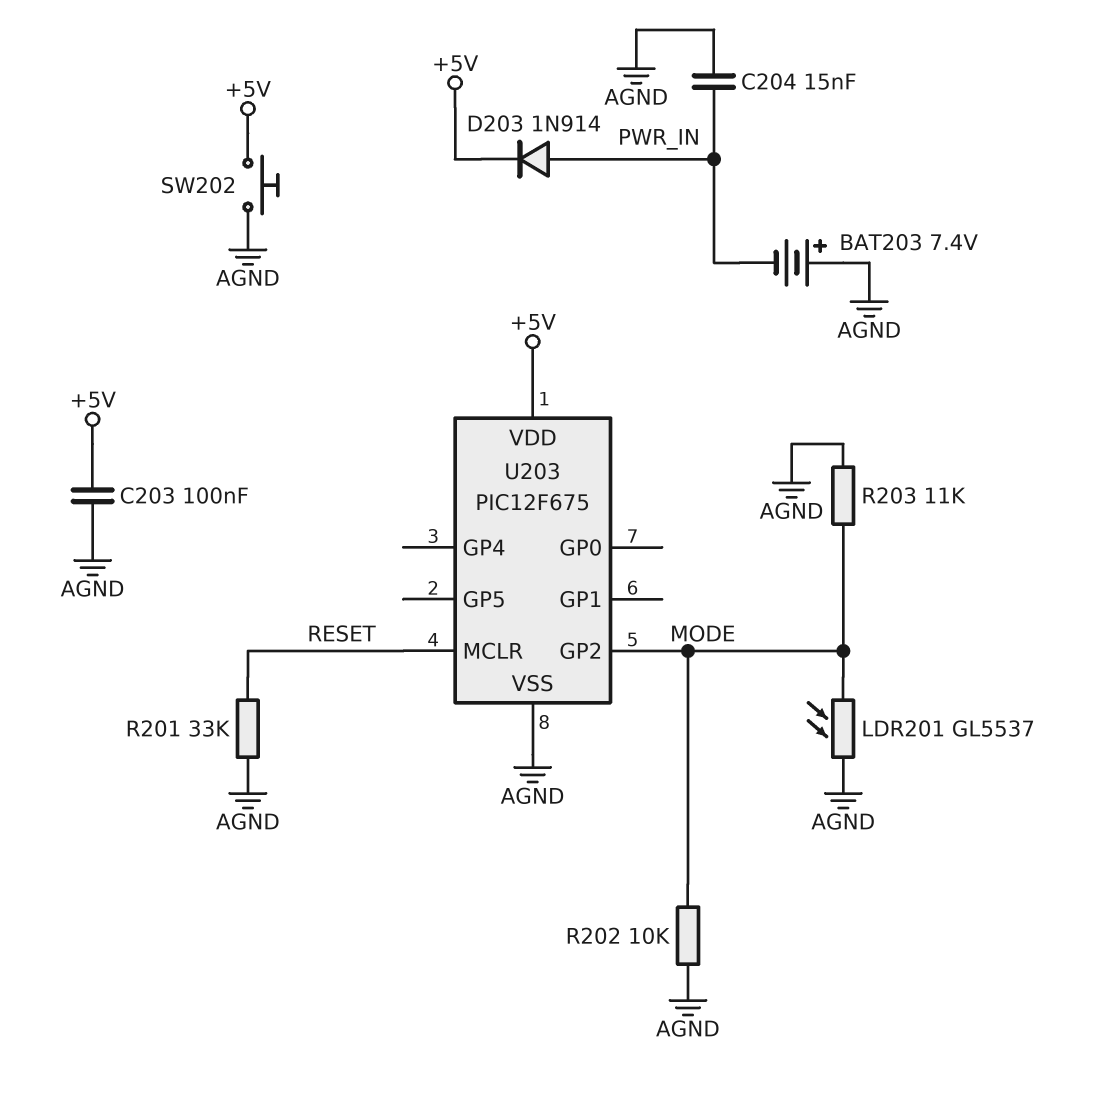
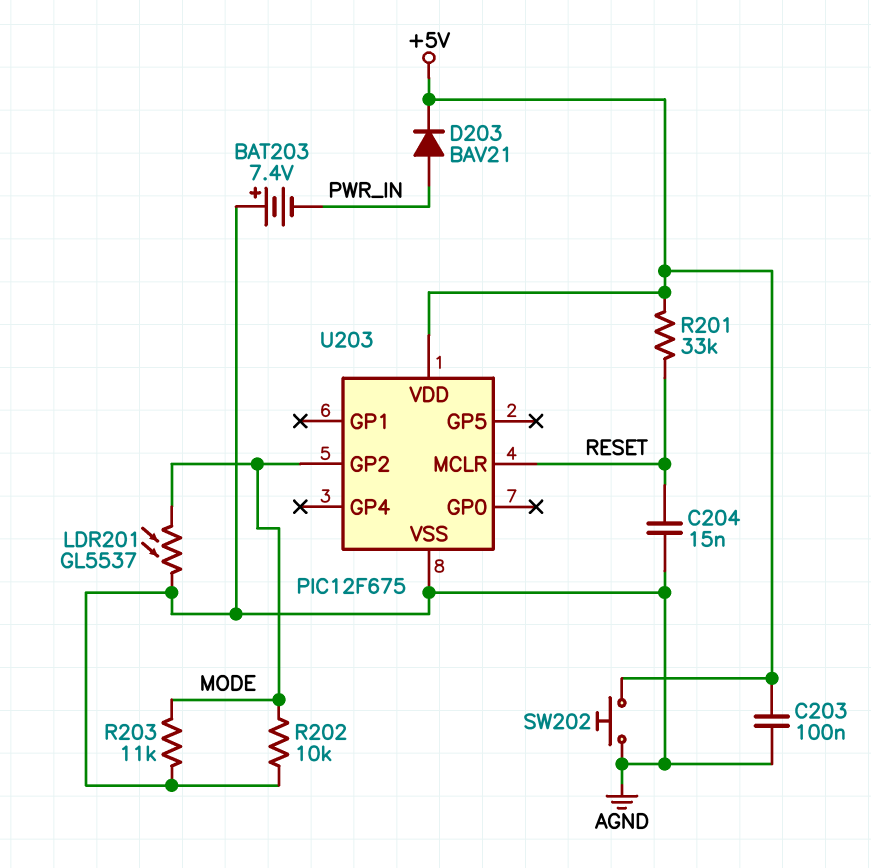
C204: 15nF (AGND, PWR_IN) -> 15nF (AGND, RESET)
D203: diode 1N914 (A PWR_IN, K +5V) -> diode BAV21 (A PWR_IN, K +5V)
R201: 33k (AGND, RESET) -> 33k (+5V, RESET)

